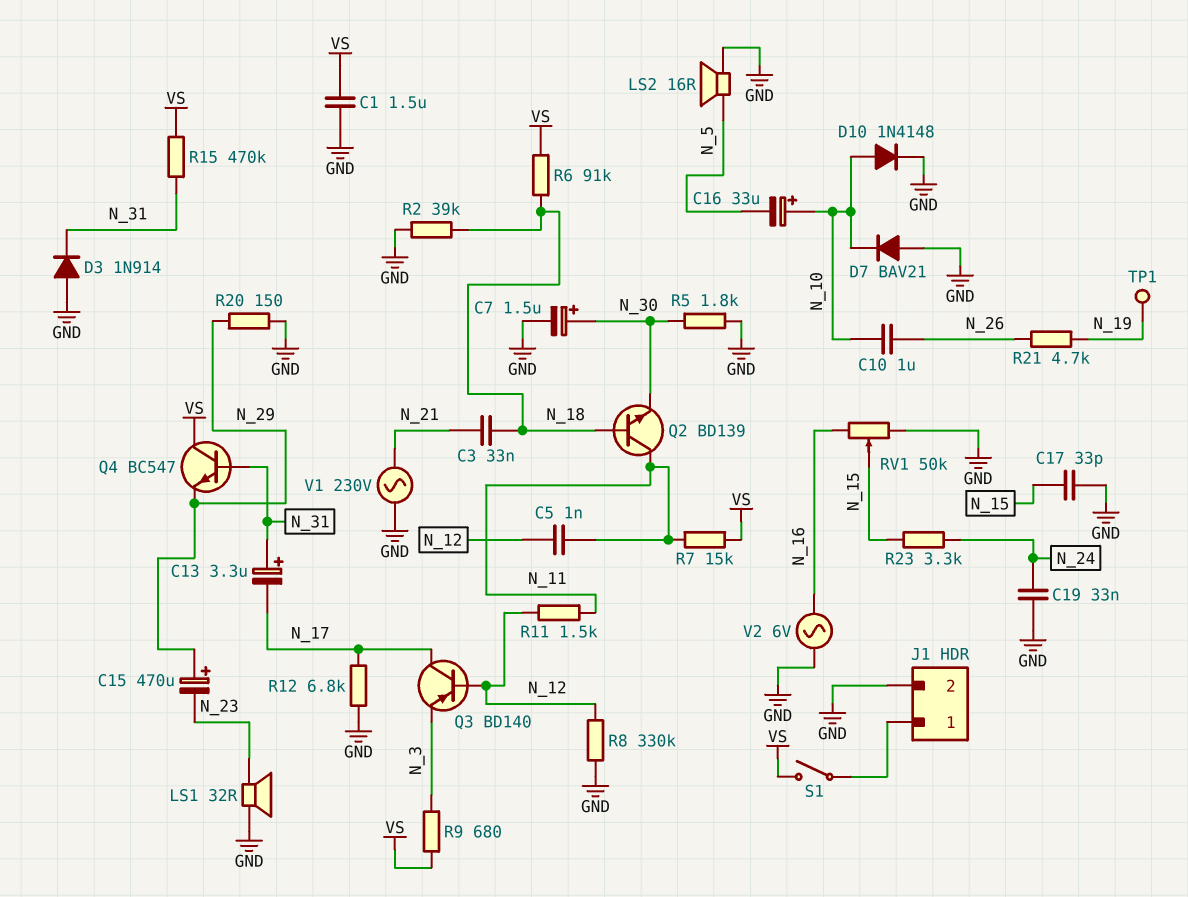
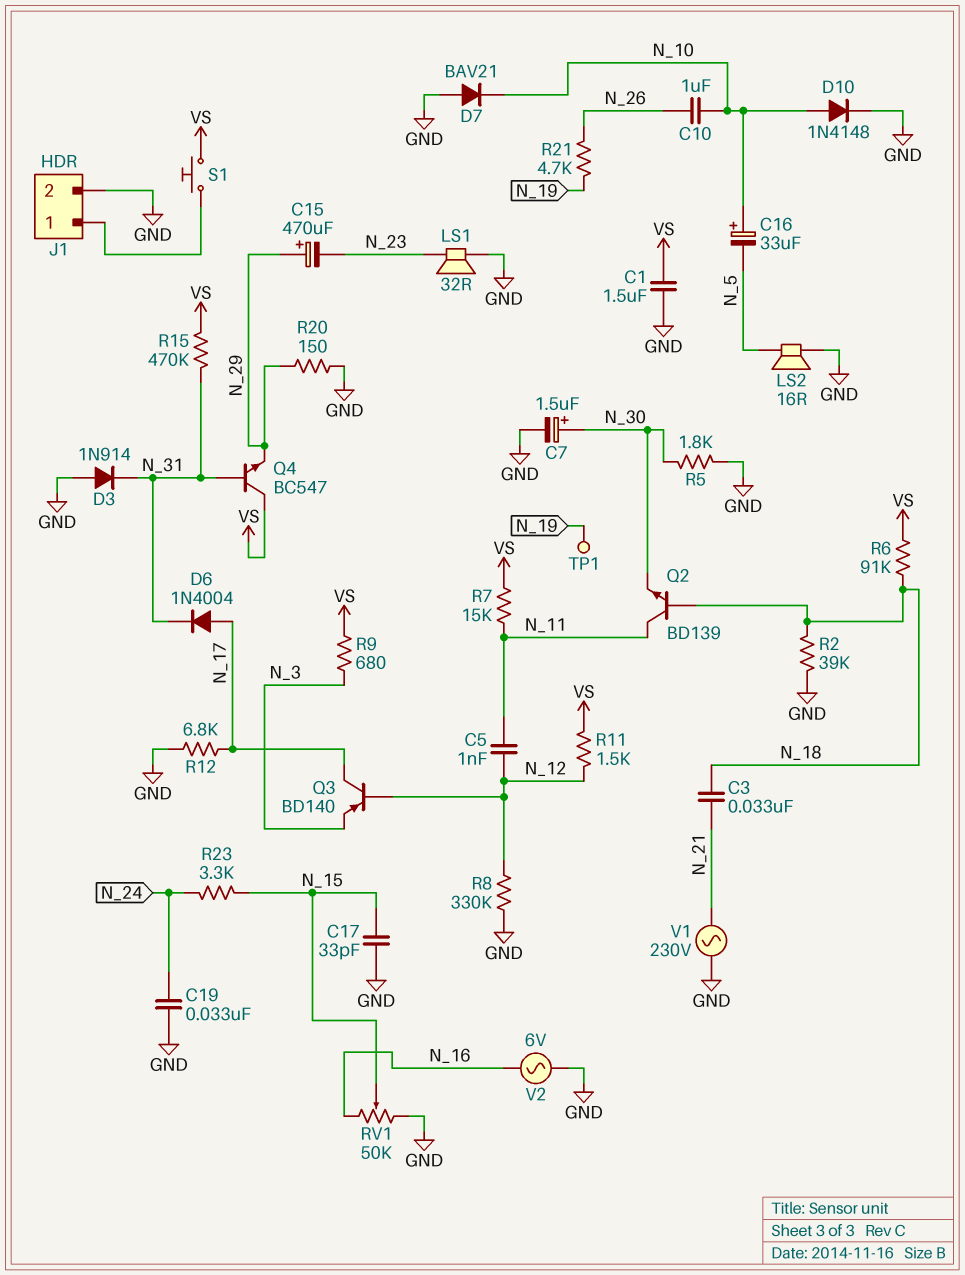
C13: 3.3uF (plus N_31, minus N_17) -> none
D6: none -> diode 1N4004 (A N_17, K N_31)
R11: 1.5k (N_11, N_12) -> 1.5k (N_12, VS)
S1: switch (J1/1, VS) -> button (J1/1, VS)

